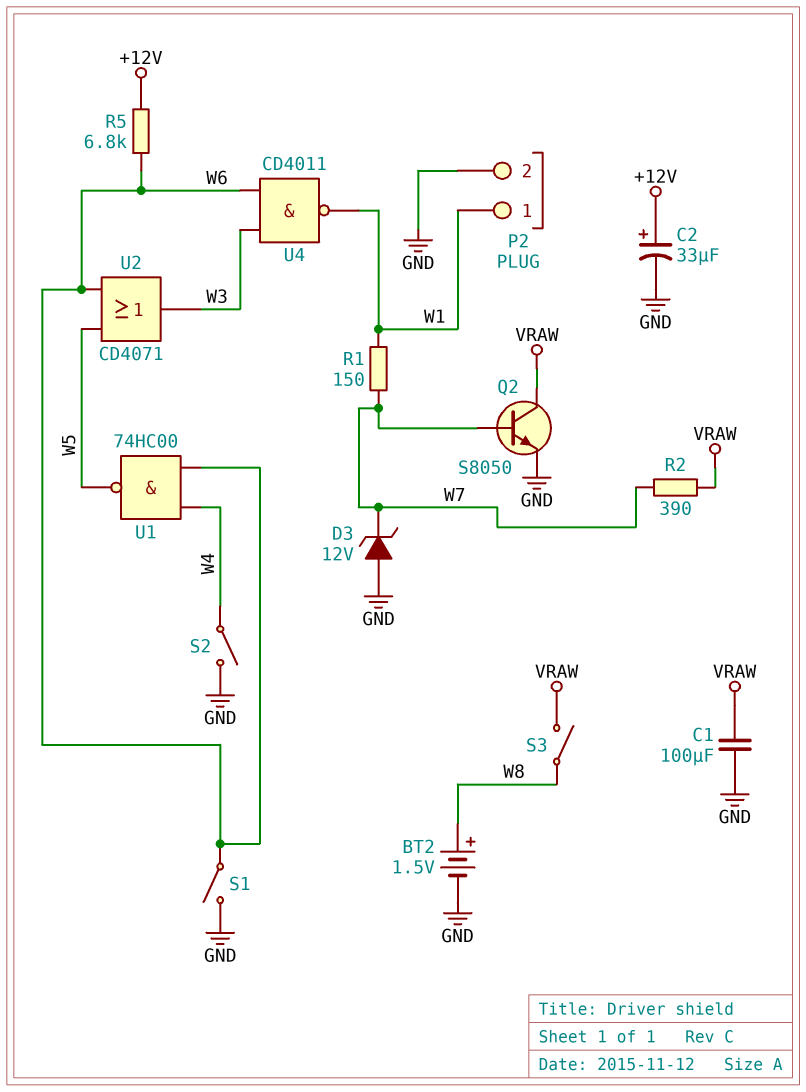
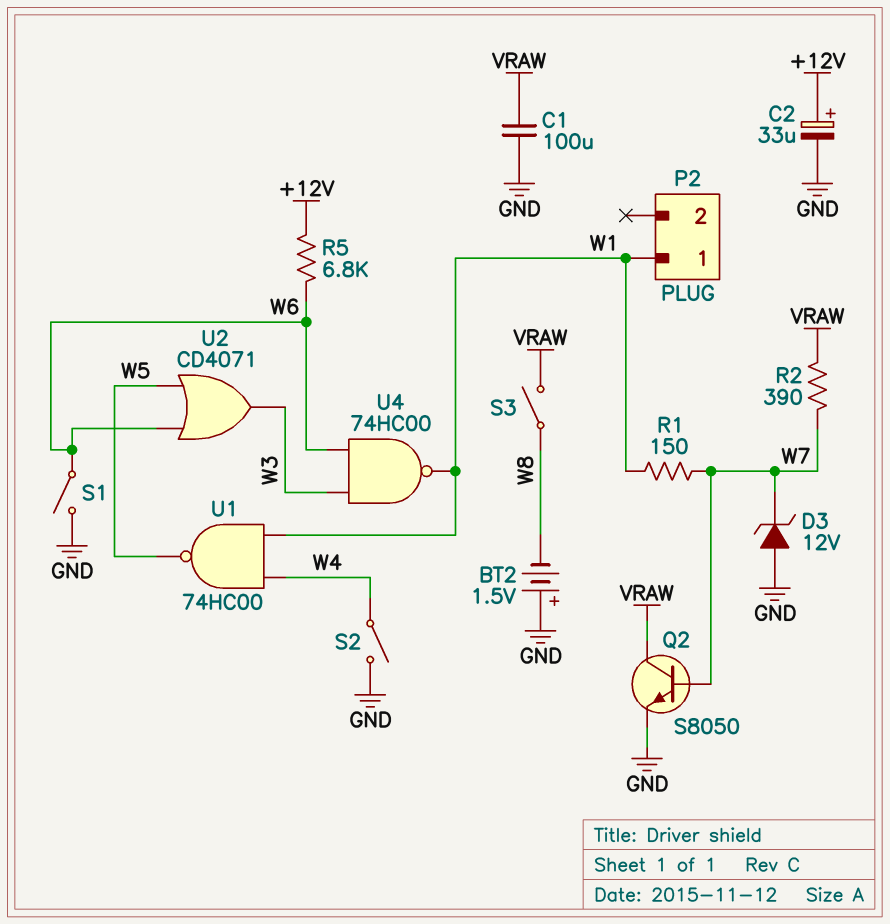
BT2: 1.5V (plus W8, minus GND) -> 1.5V (plus GND, minus W8)
P2 pin 2: GND -> none
U1: NAND 74HC00 (in W4, in W6, out W5) -> NAND 74HC00 (in W1, in W4, out W5)
U4: NAND CD4011 (in W3, in W6, out W1) -> NAND 74HC00 (in W3, in W6, out W1)

